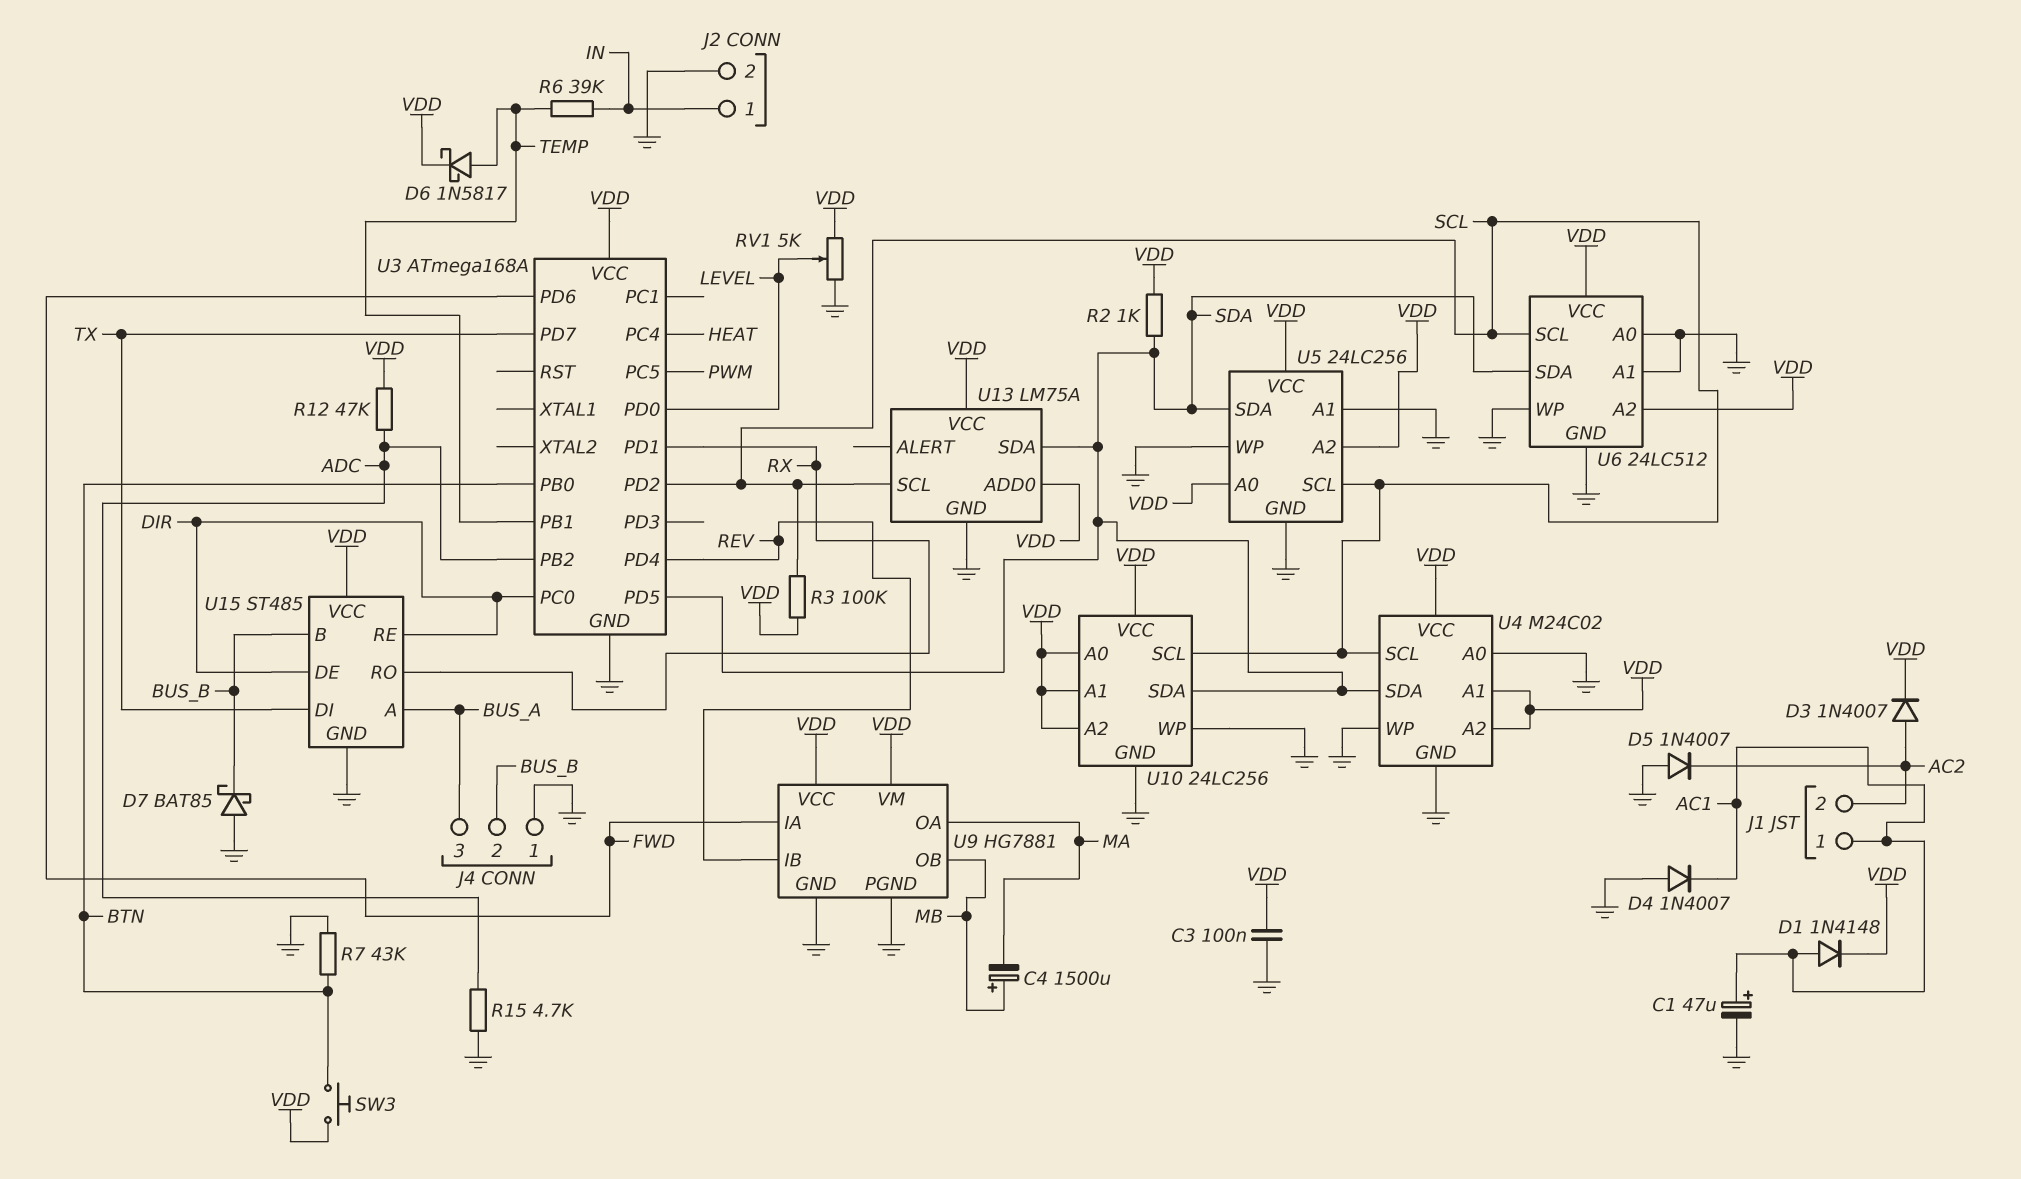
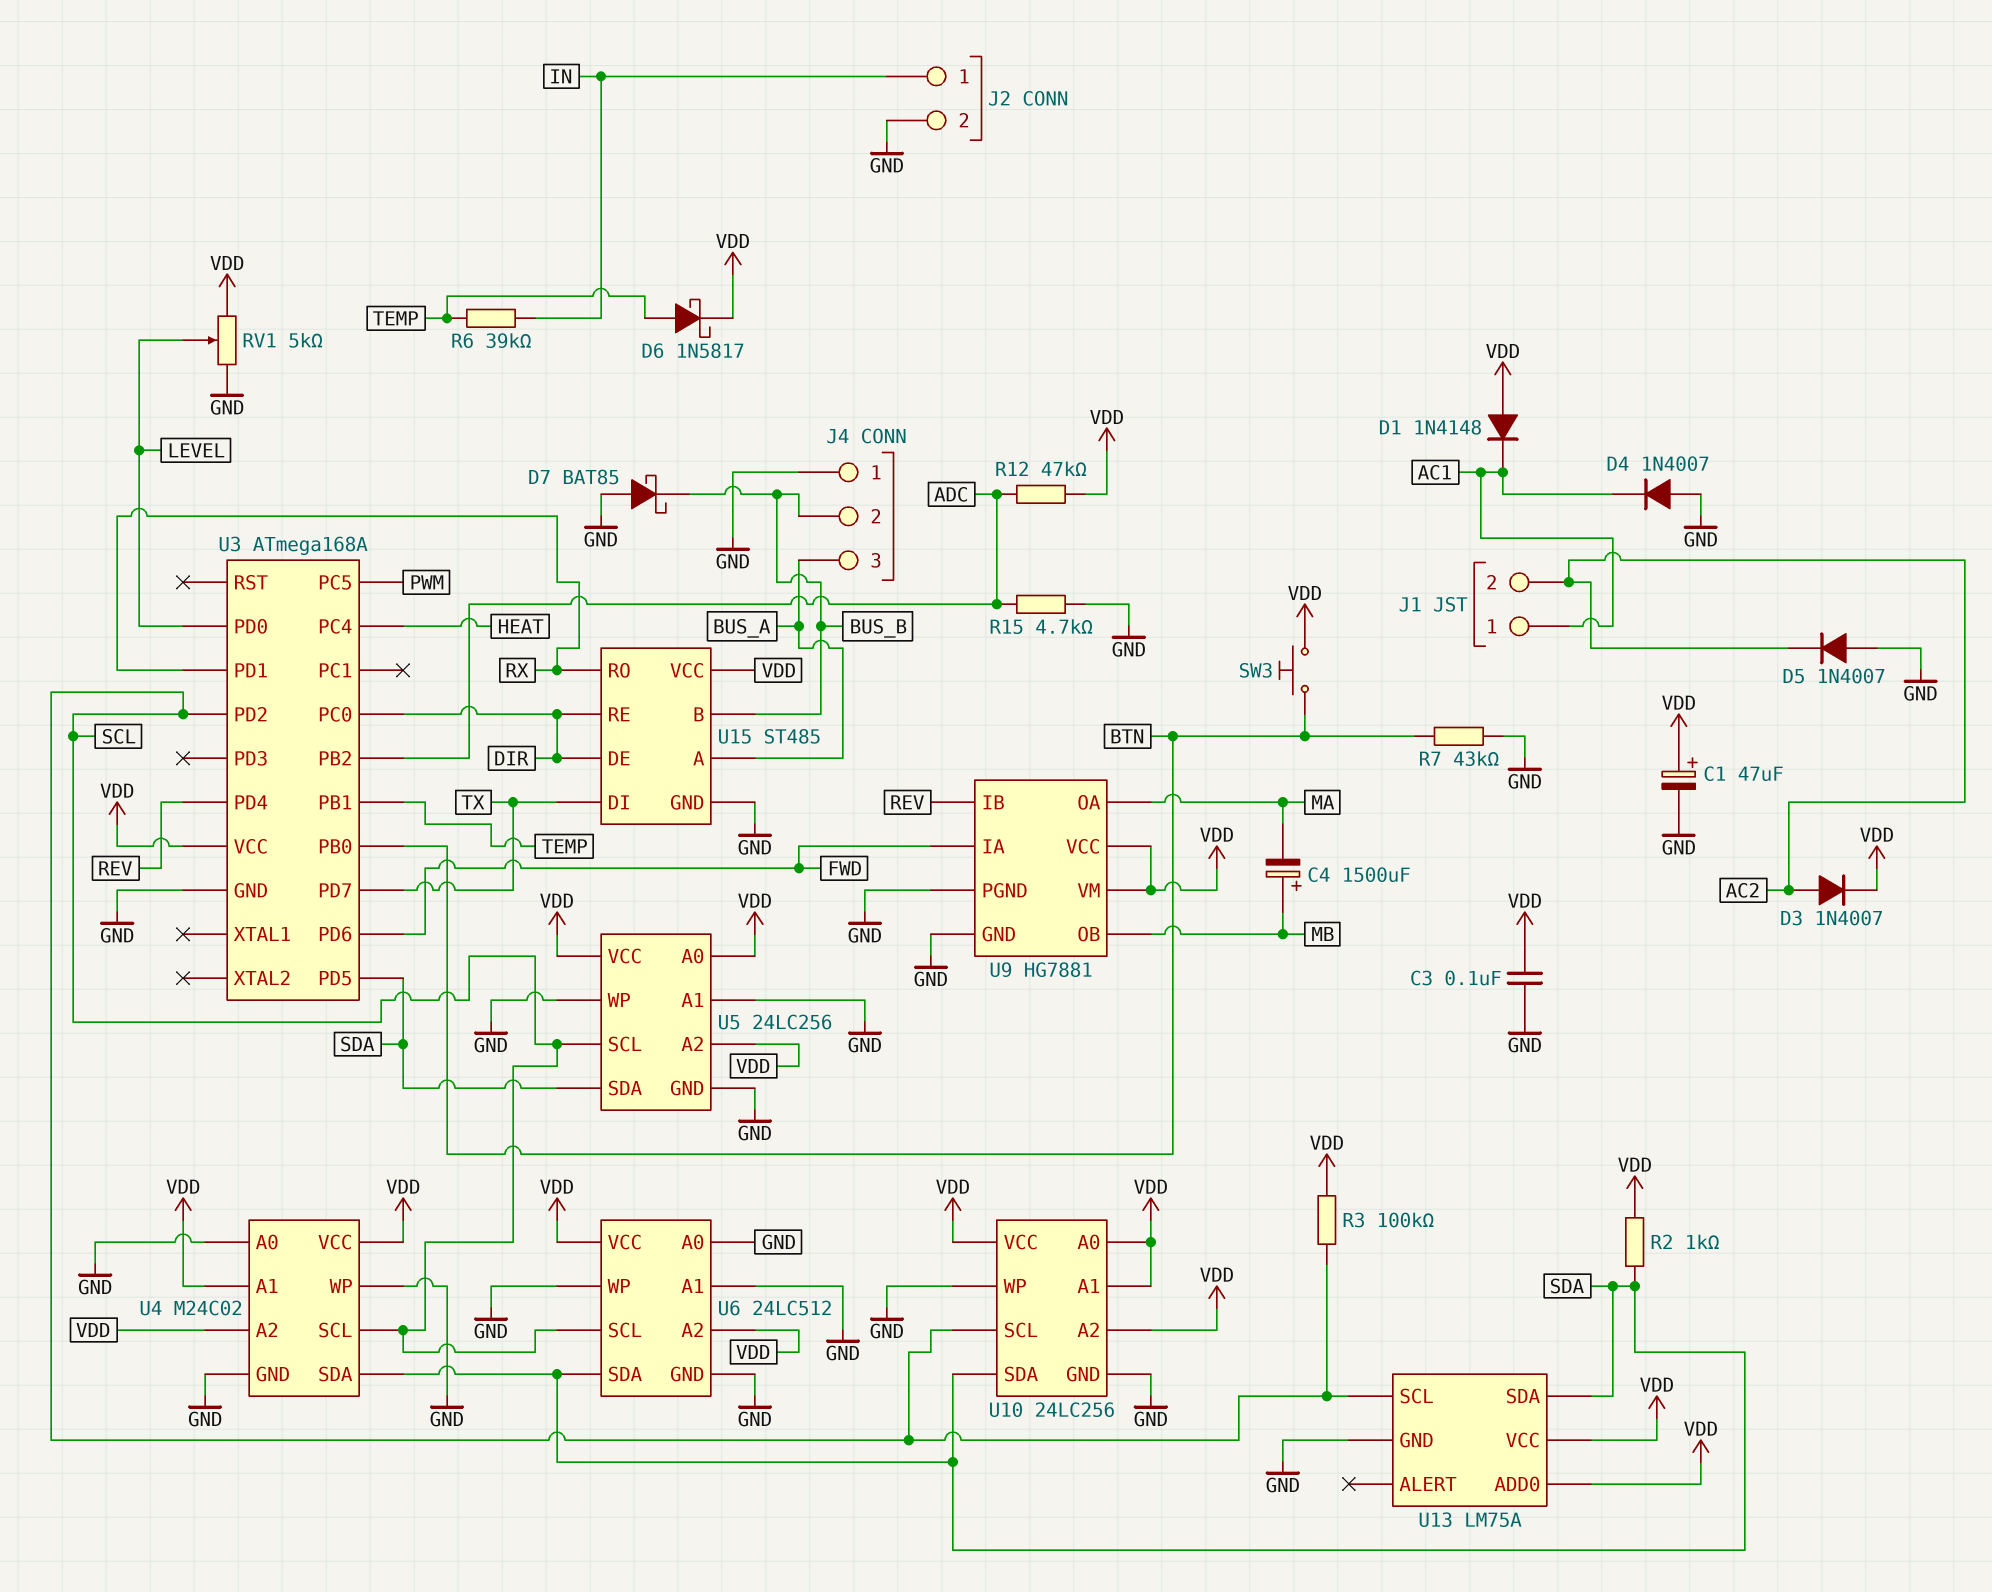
C1: 47uF (plus AC1, minus GND) -> 47uF (plus VDD, minus GND)
D1: diode 1N4148 (A AC1, K VDD) -> diode 1N4148 (A VDD, K AC1)

